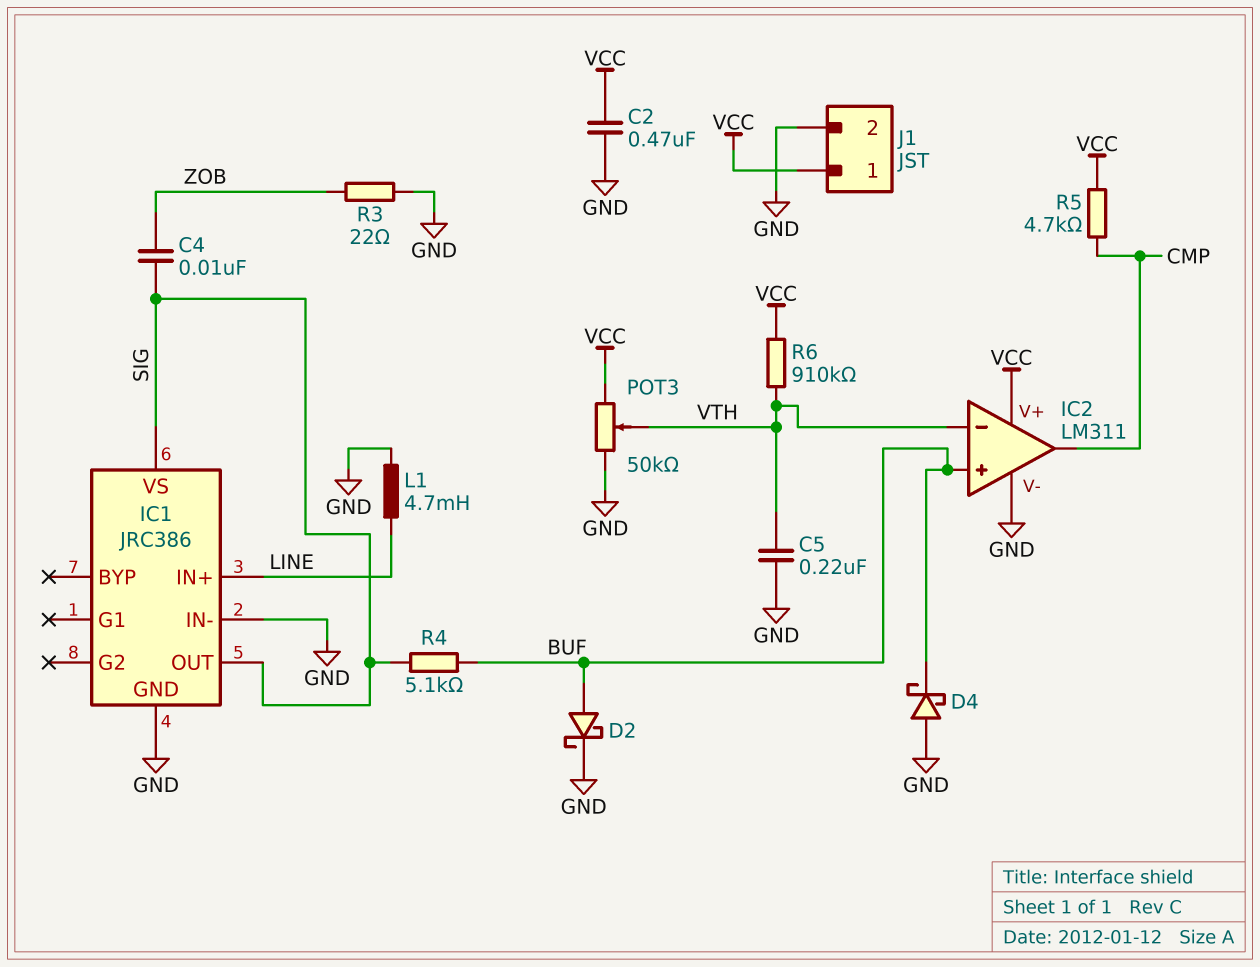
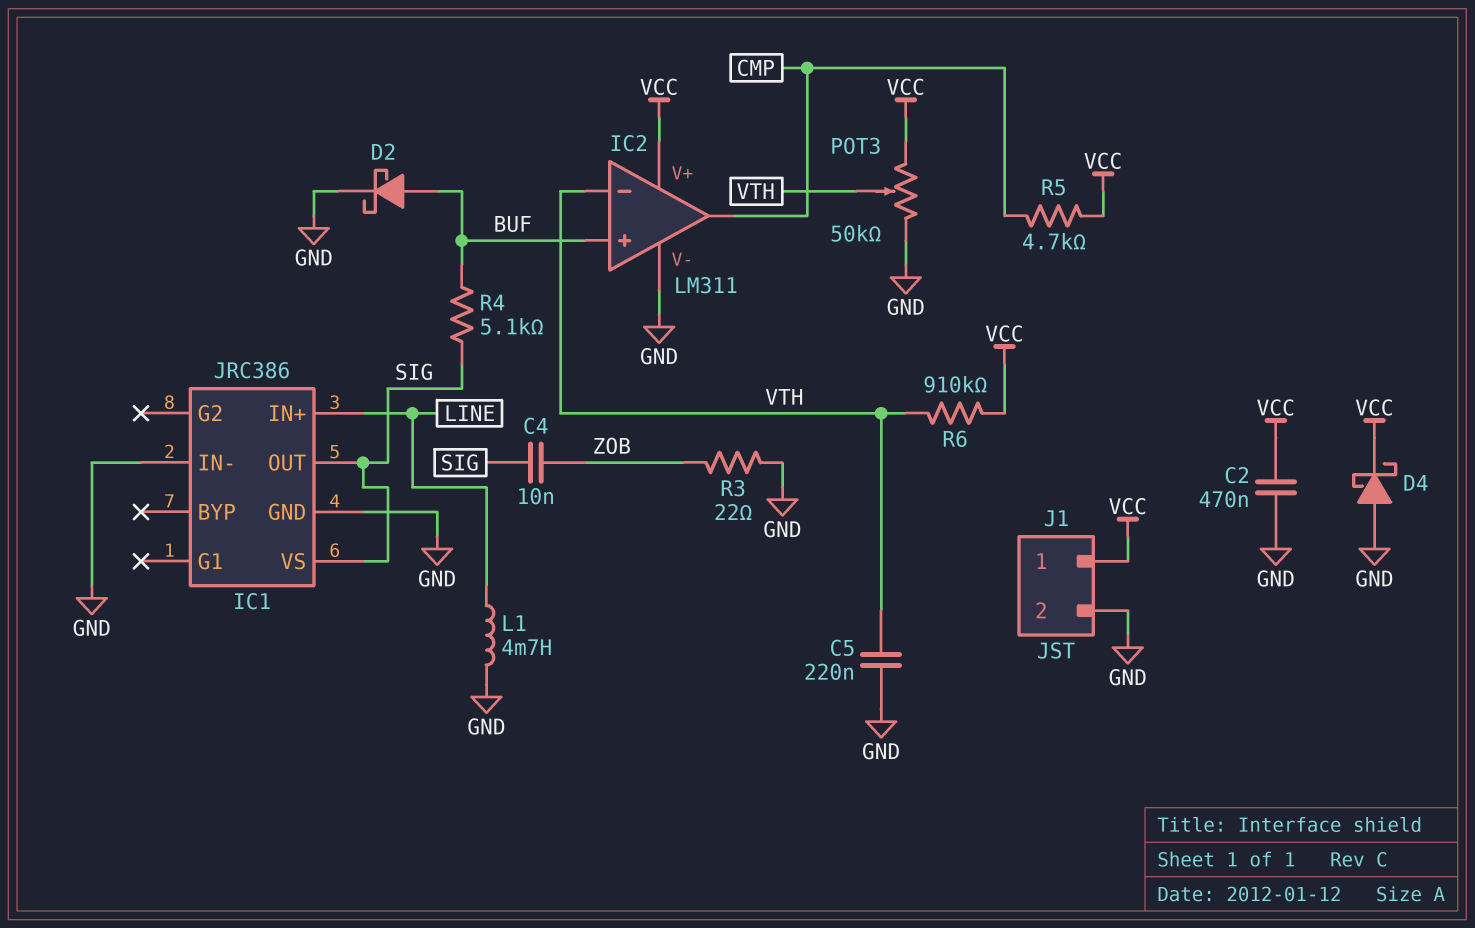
D4: schottky (A GND, K BUF) -> schottky (A GND, K VCC)

